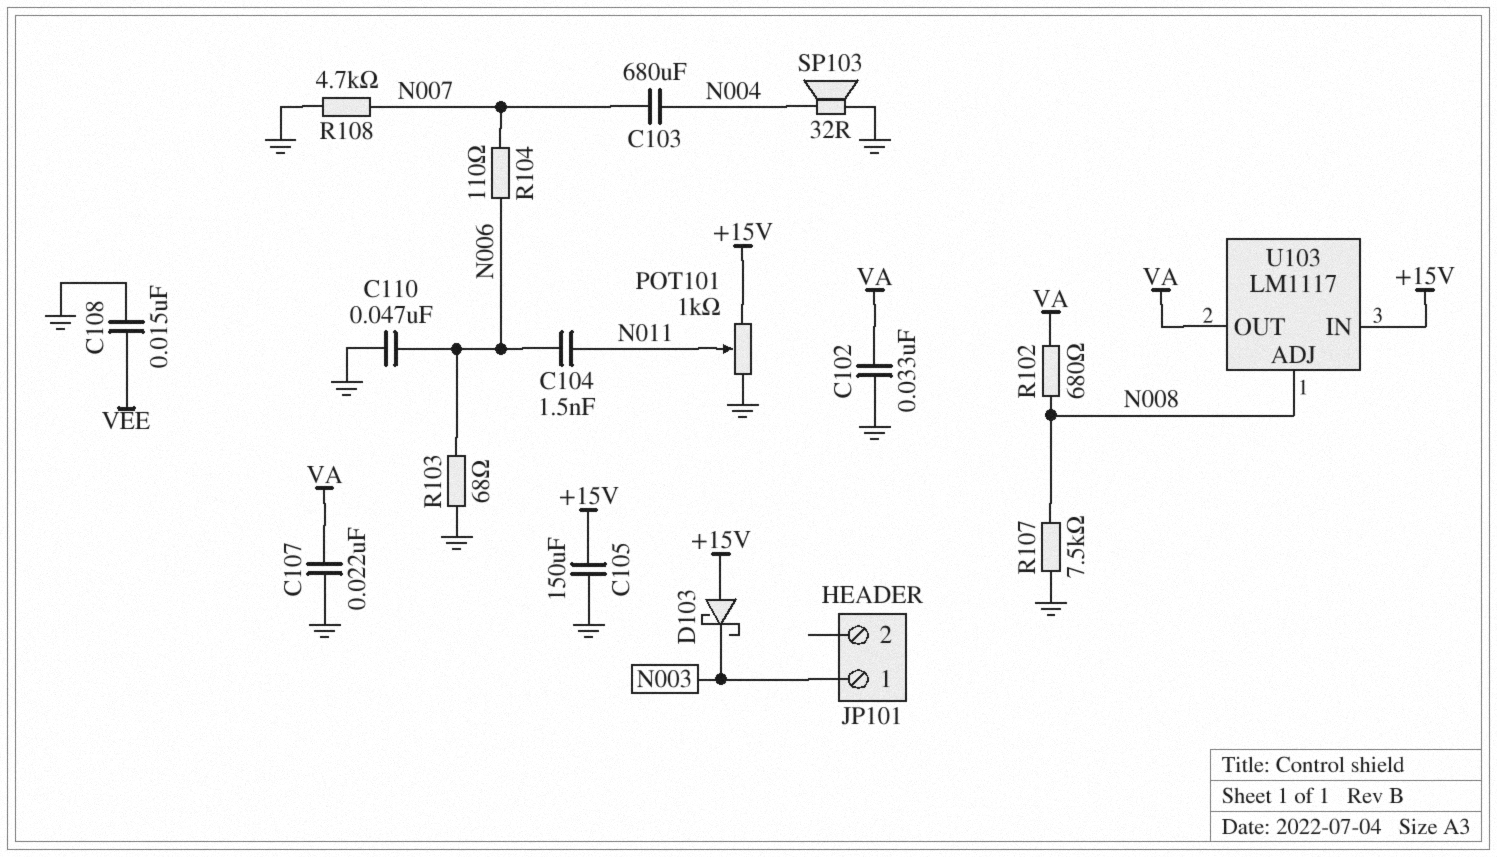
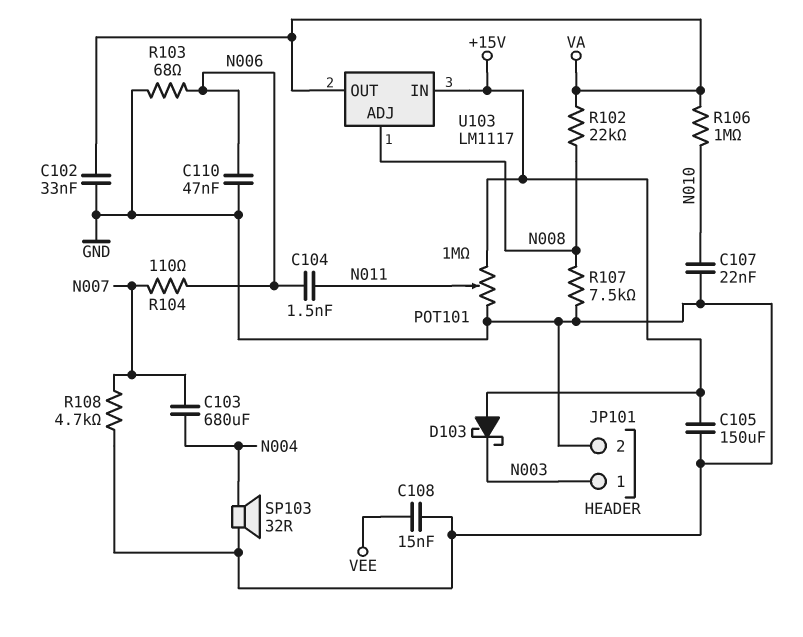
C107: 22nF (GND, VA) -> 22nF (GND, N010)
JP101 pin 2: none -> GND
POT101: 1k (+15V, GND, wiper N011) -> 1M (+15V, GND, wiper N011)
R102: 680 (N008, VA) -> 22k (N008, VA)
R106: none -> 1M (N010, VA)

